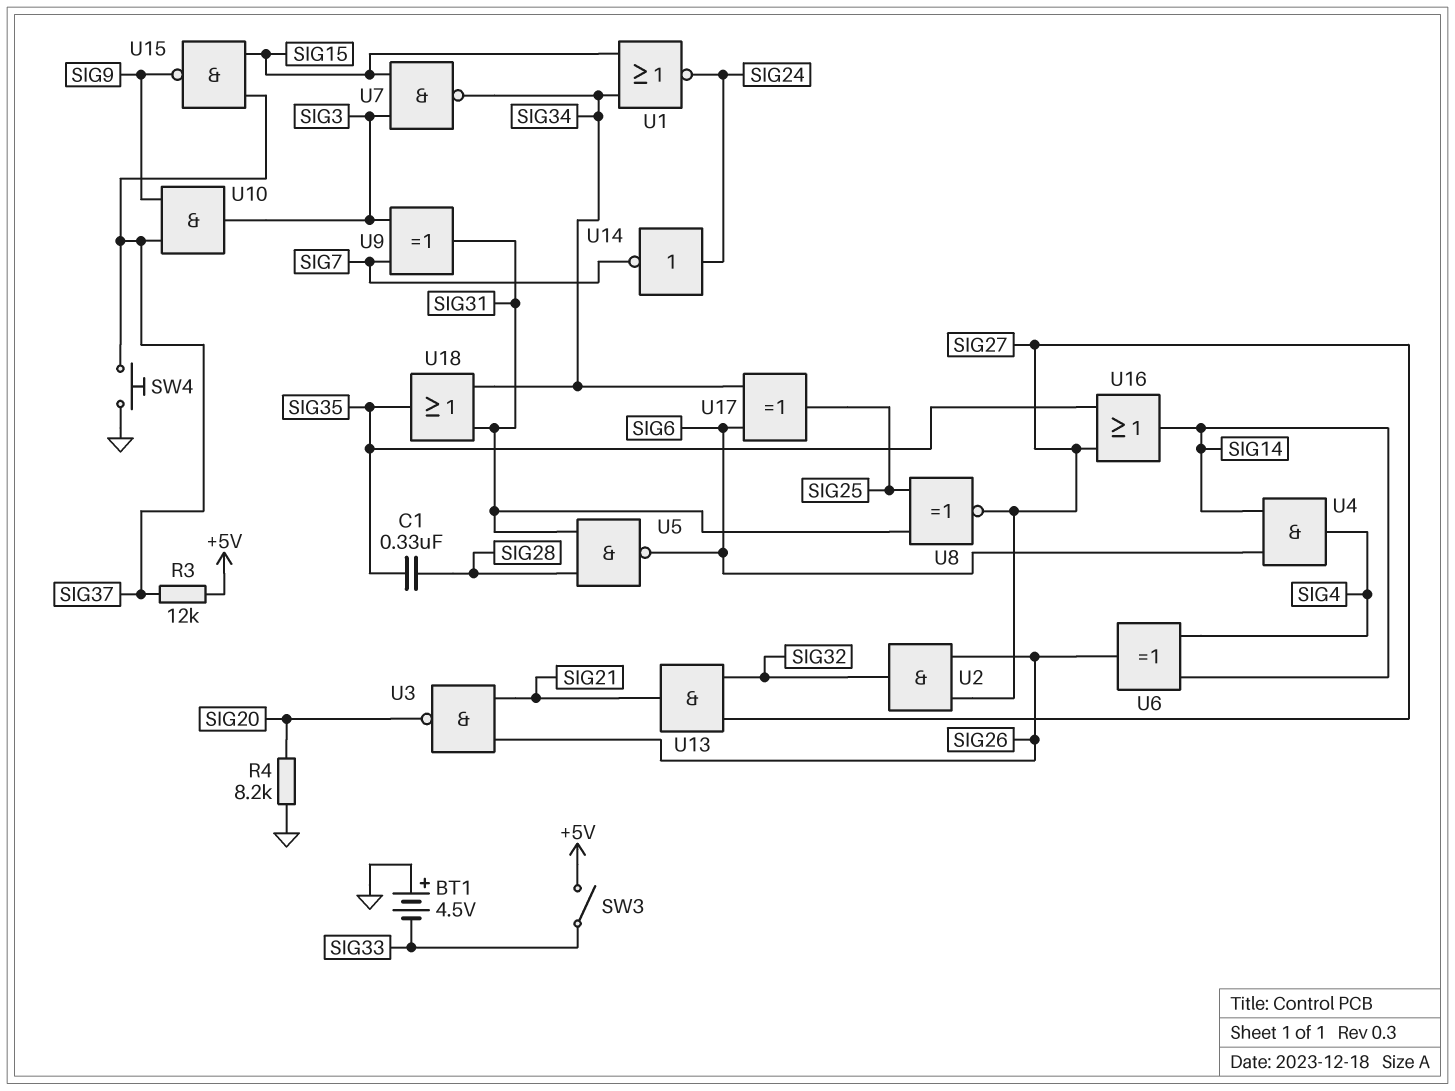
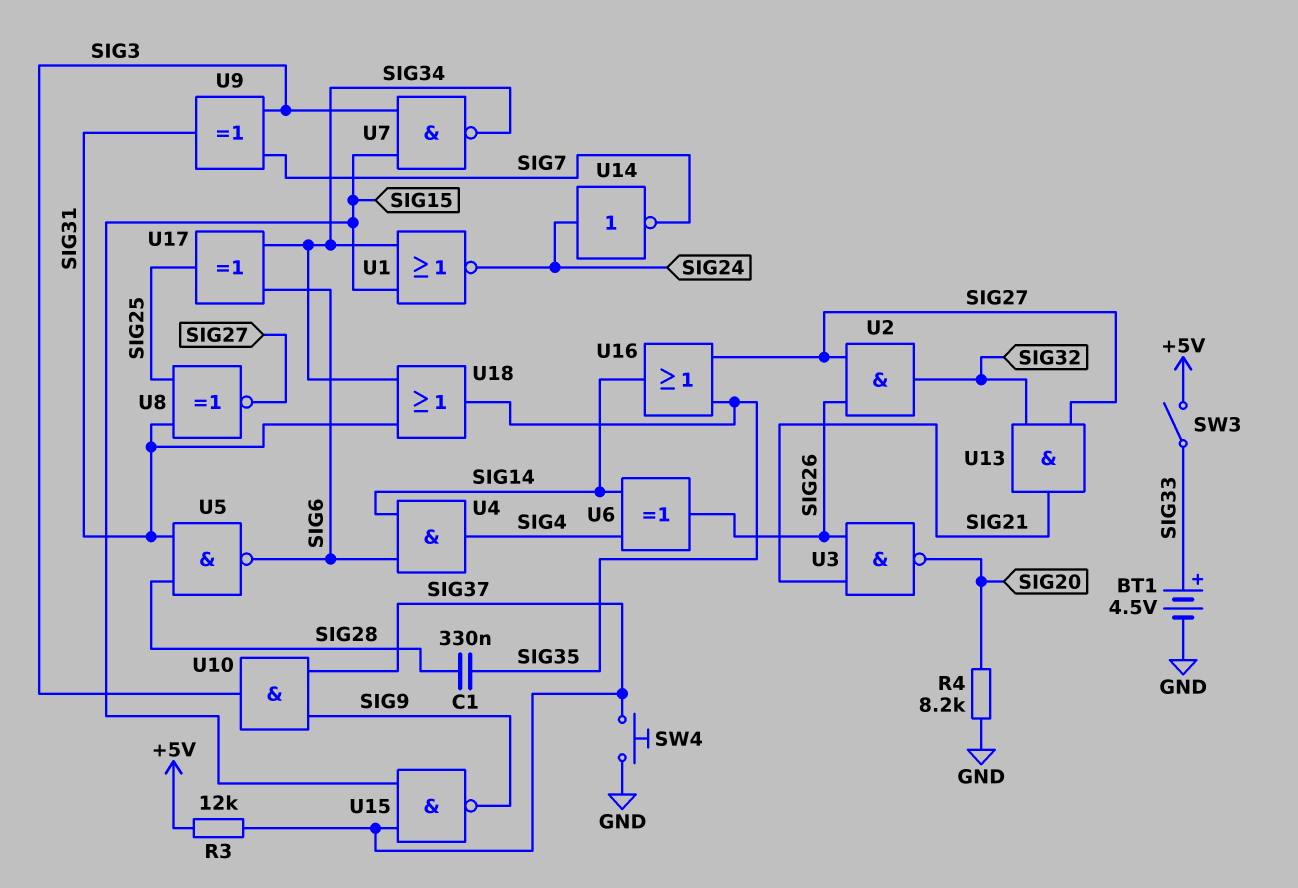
BT1: 4.5V (plus GND, minus SIG33) -> 4.5V (plus SIG33, minus GND)

